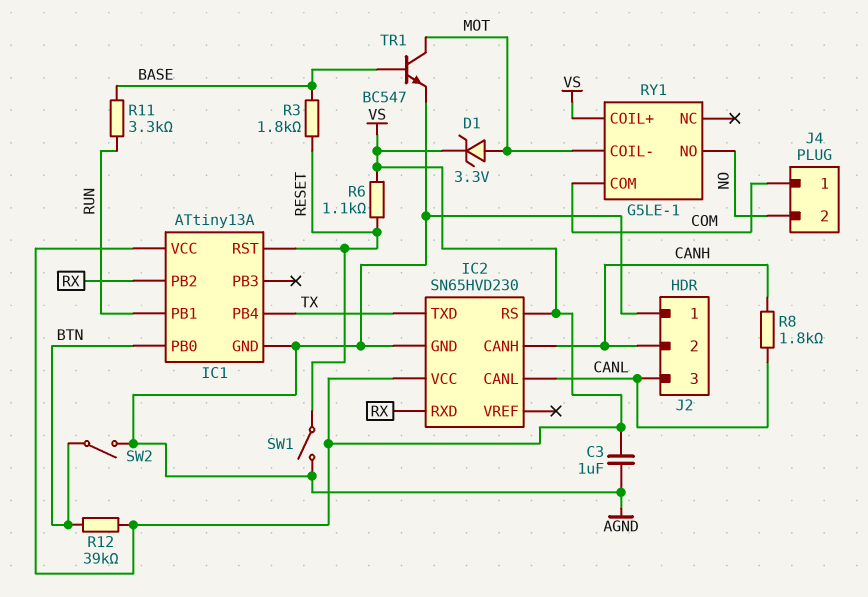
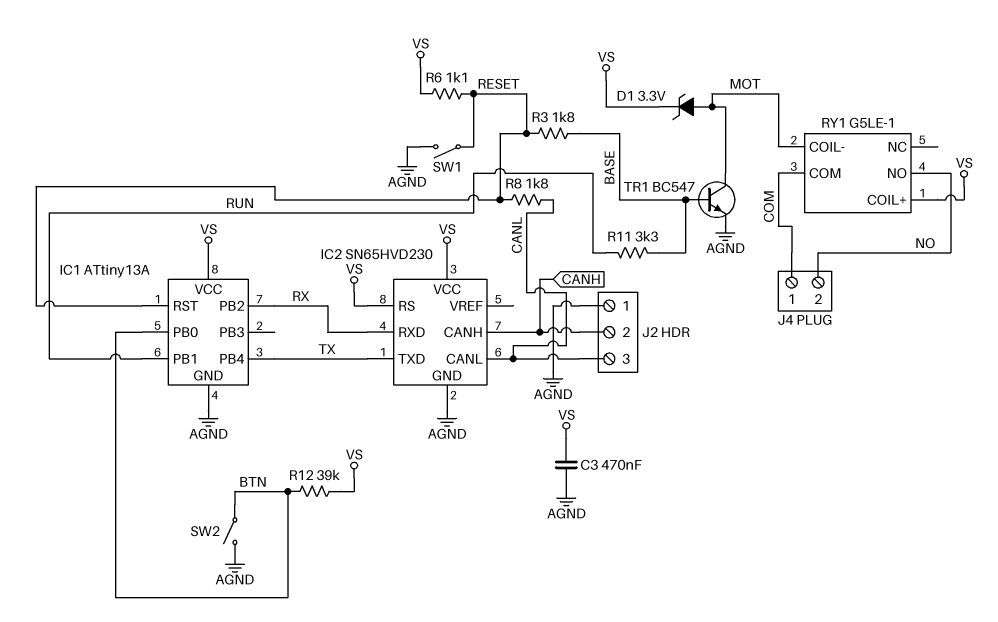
C3: 1uF (AGND, VS) -> 470nF (AGND, VS)
R8: 1.8k (CANH, CANL) -> 1.8k (CANL, RESET)

